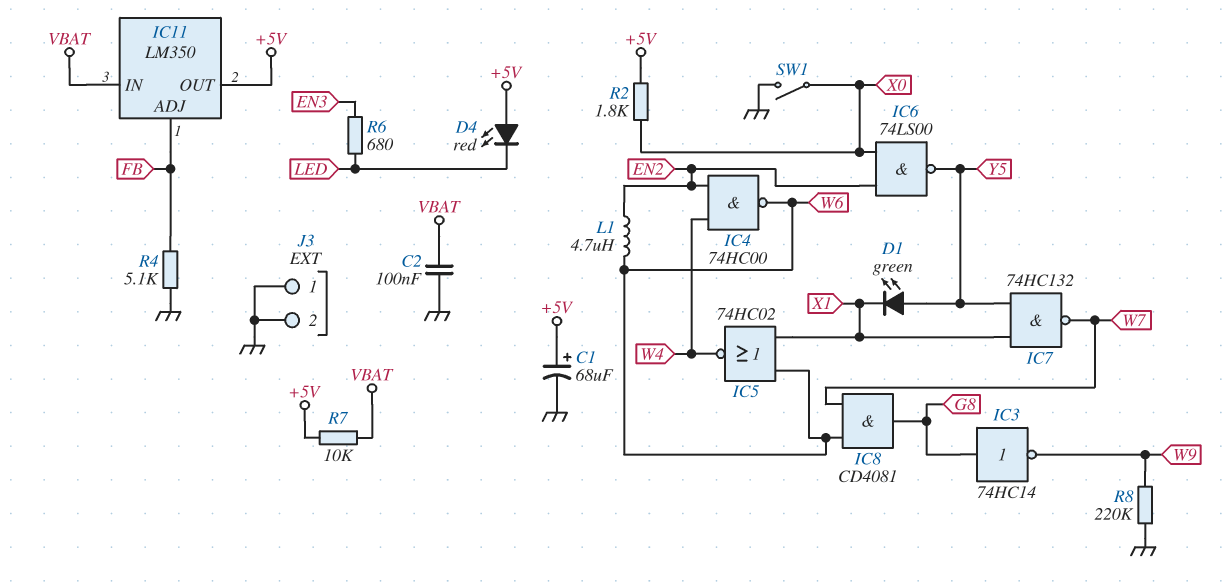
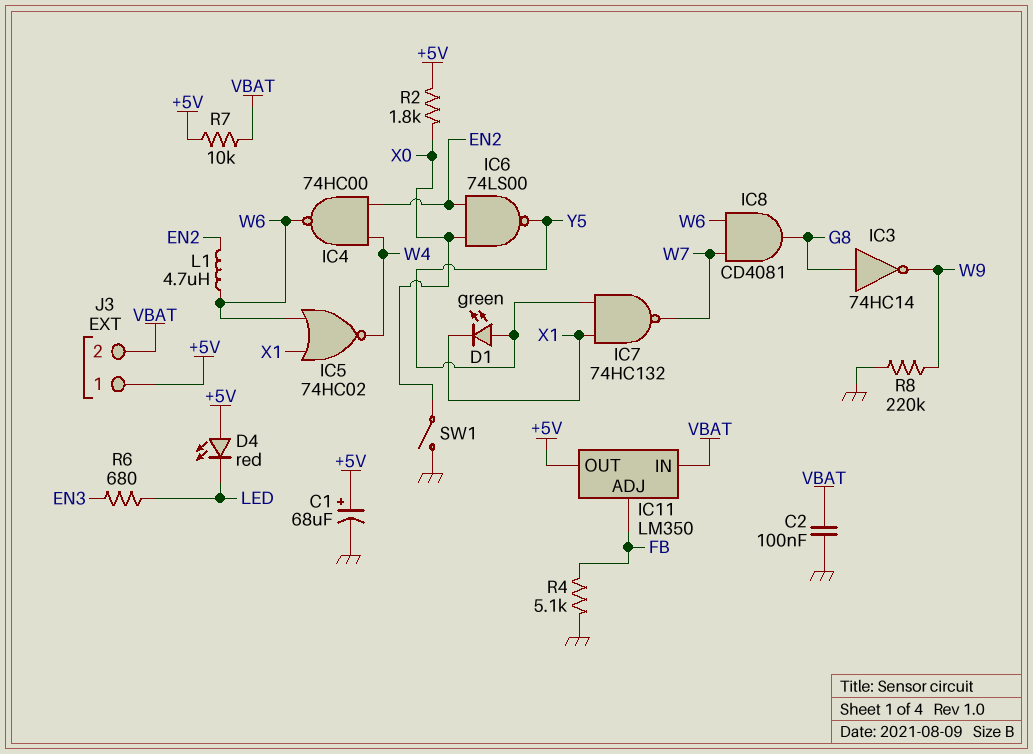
J3 pin 1: GND -> +5V
J3 pin 2: GND -> VBAT

